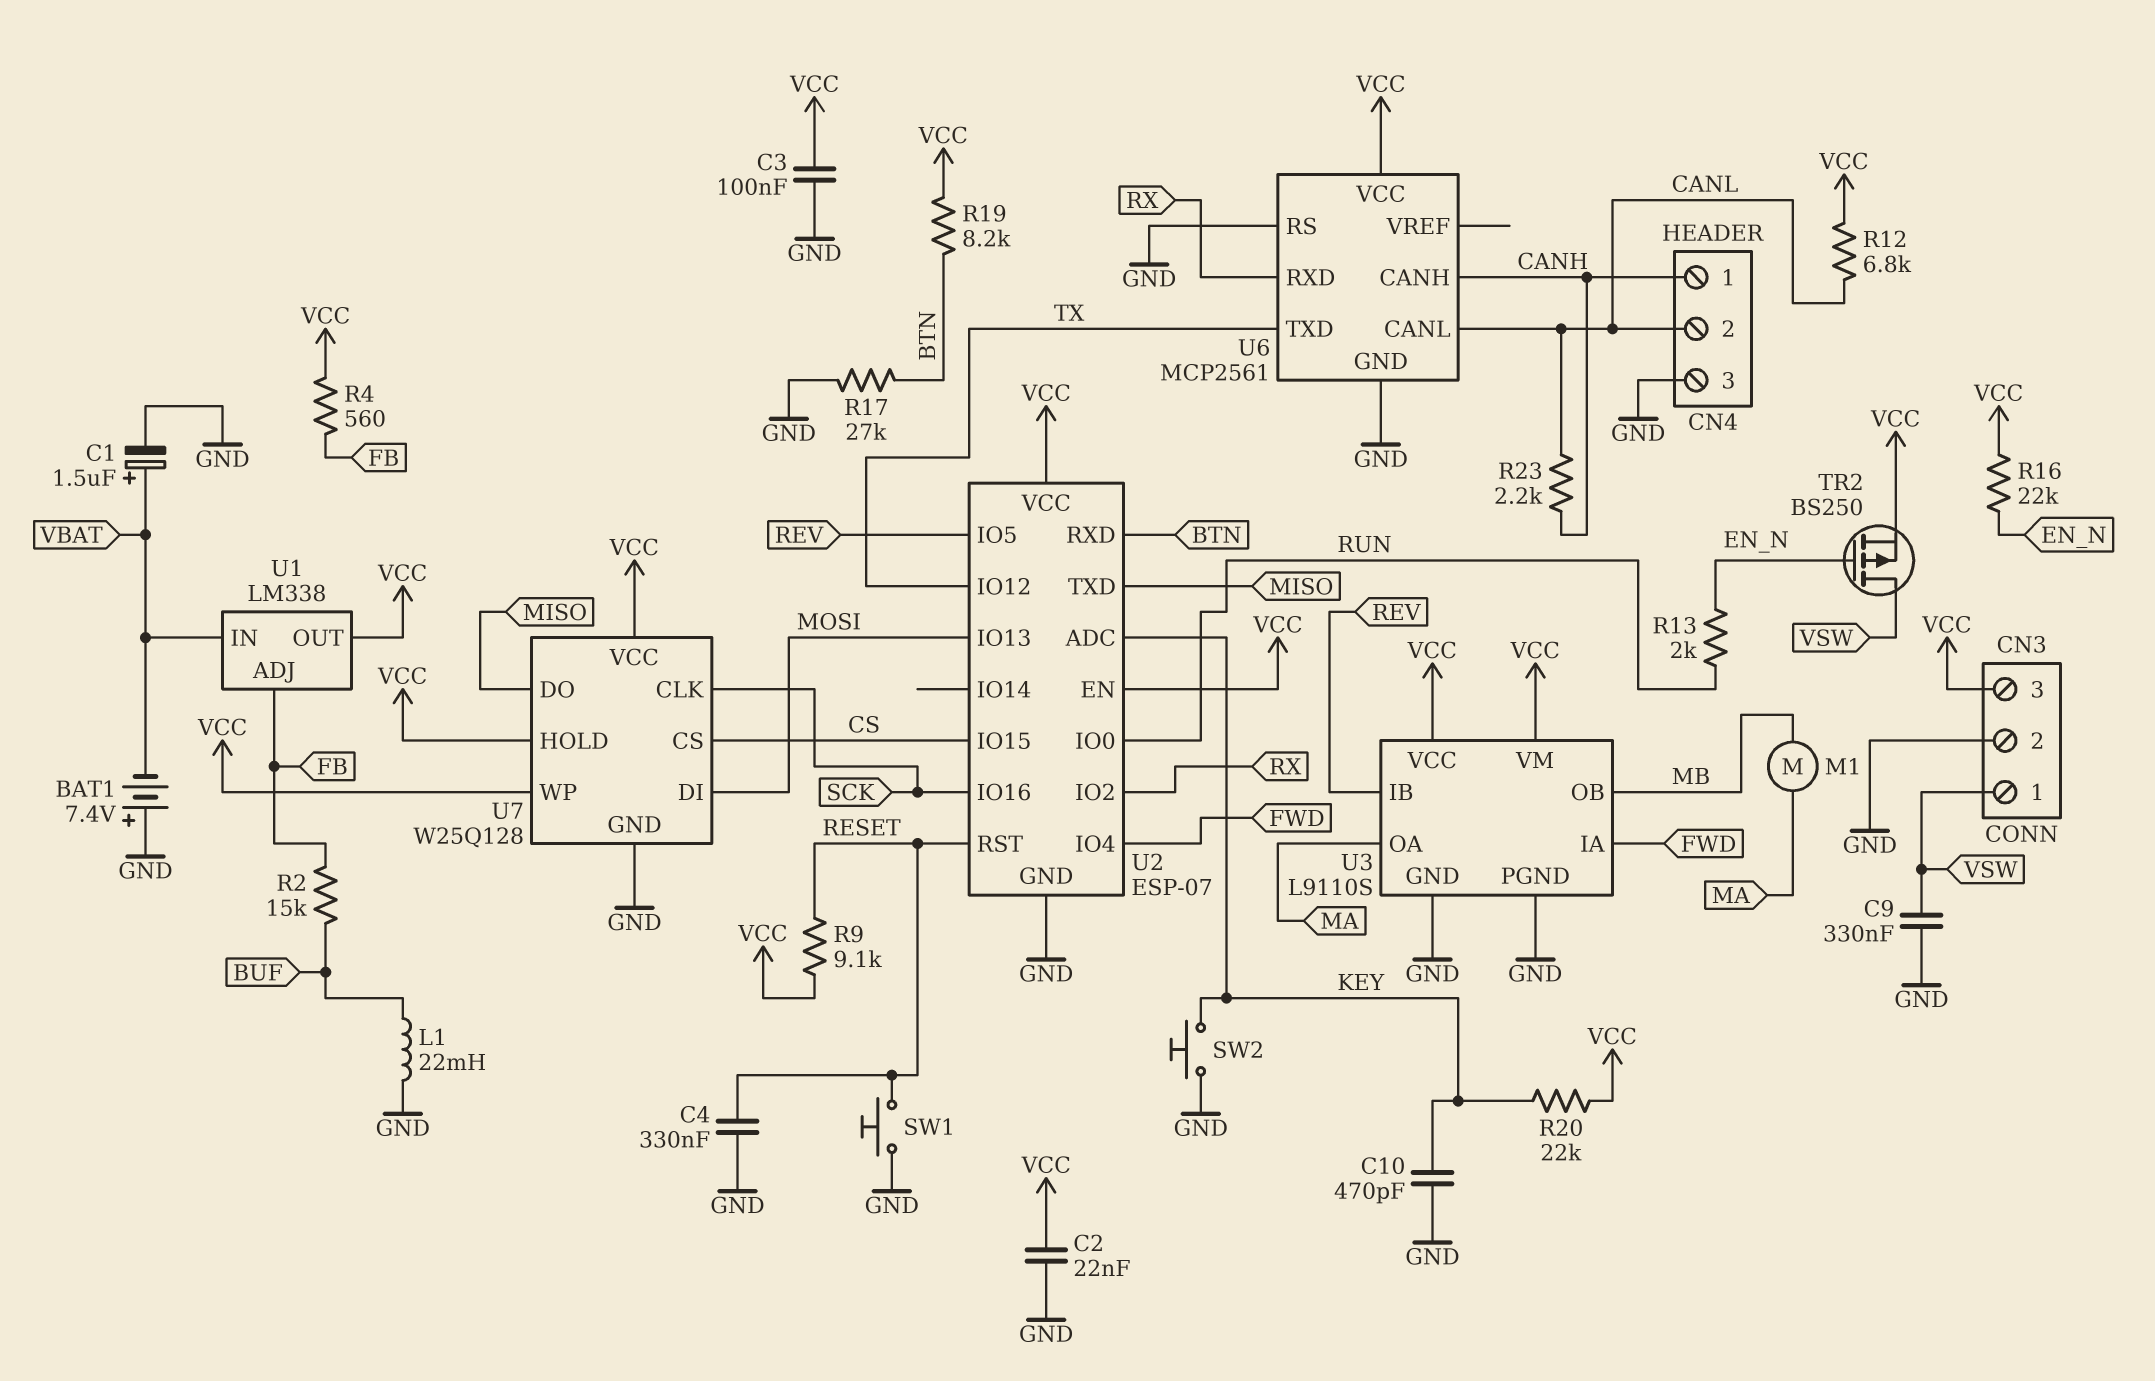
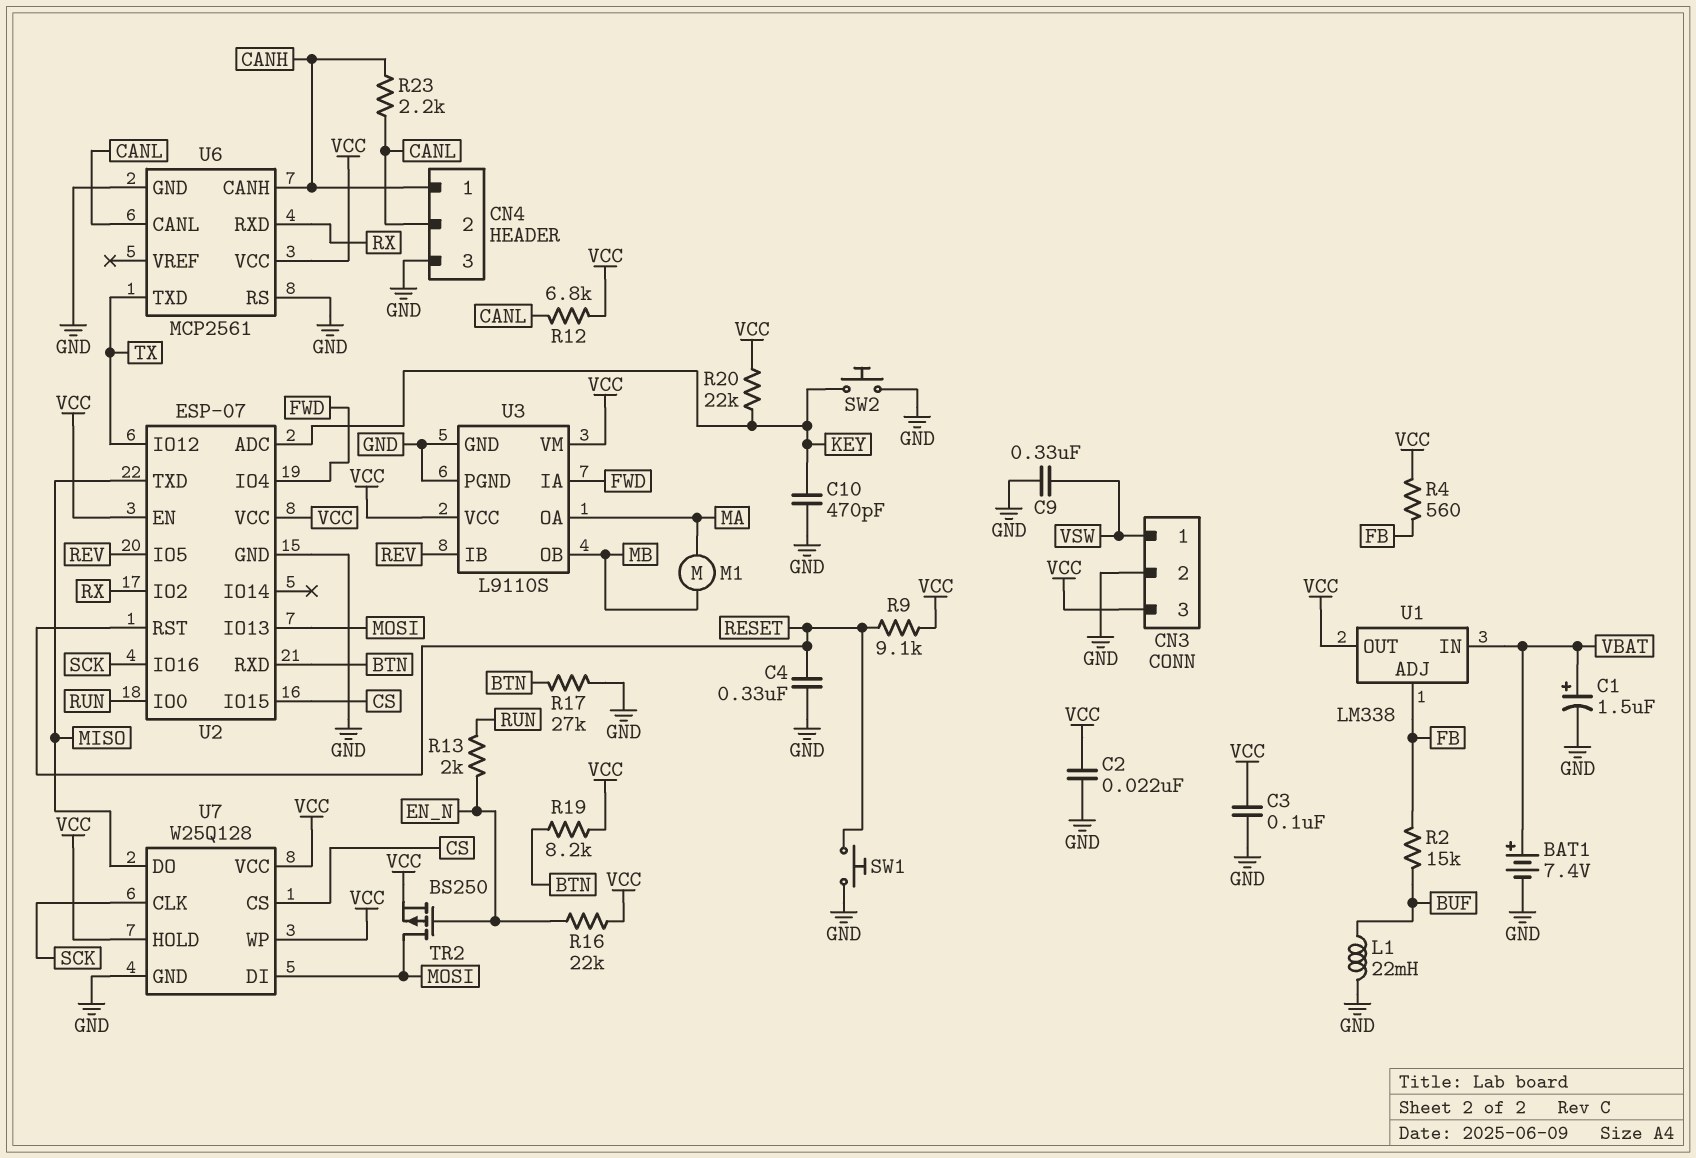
BAT1: 7.4V (plus GND, minus VBAT) -> 7.4V (plus VBAT, minus GND)
TR2: PMOS BS250 (G EN_N, D VSW, S VCC) -> PMOS BS250 (G EN_N, D MOSI, S VCC)

